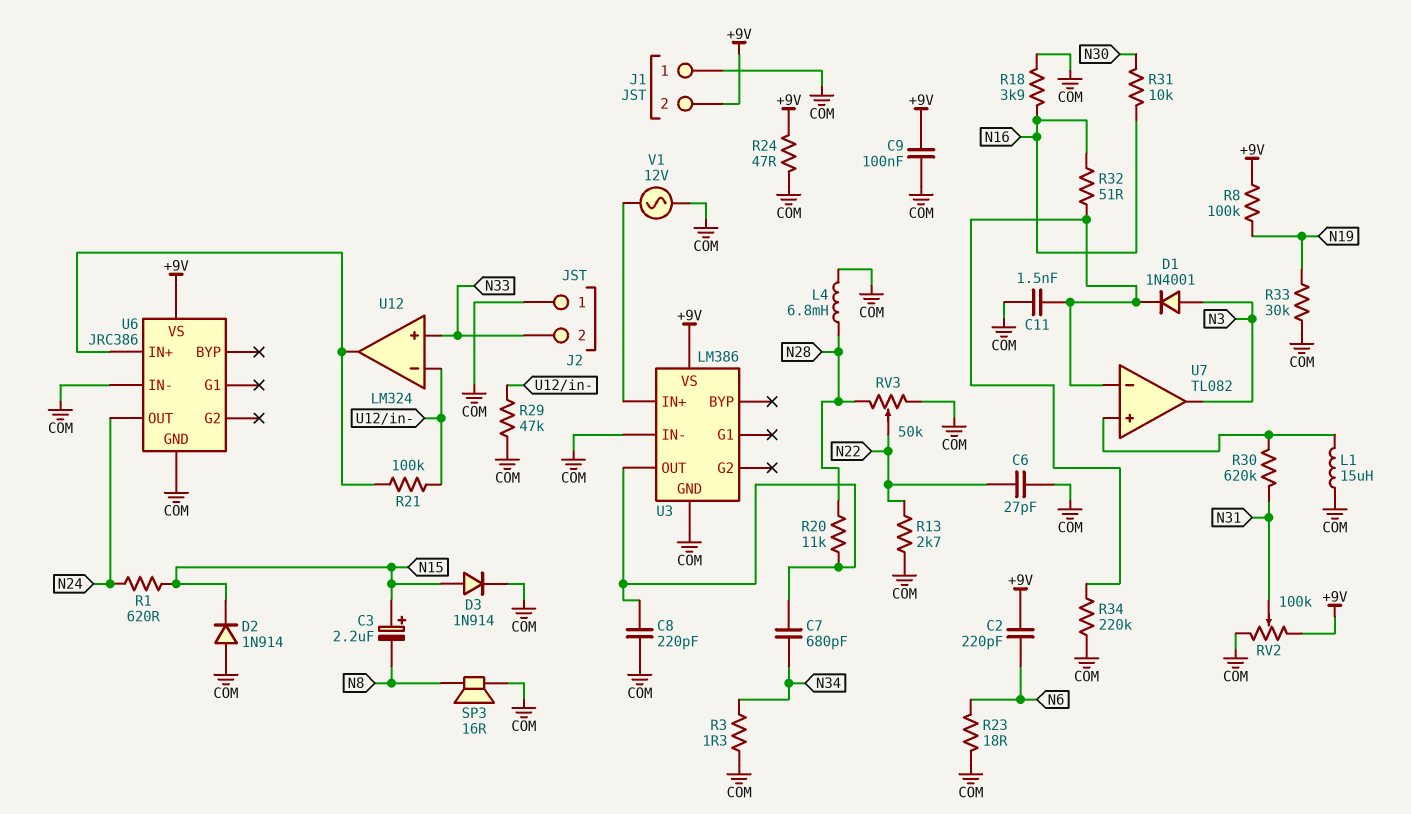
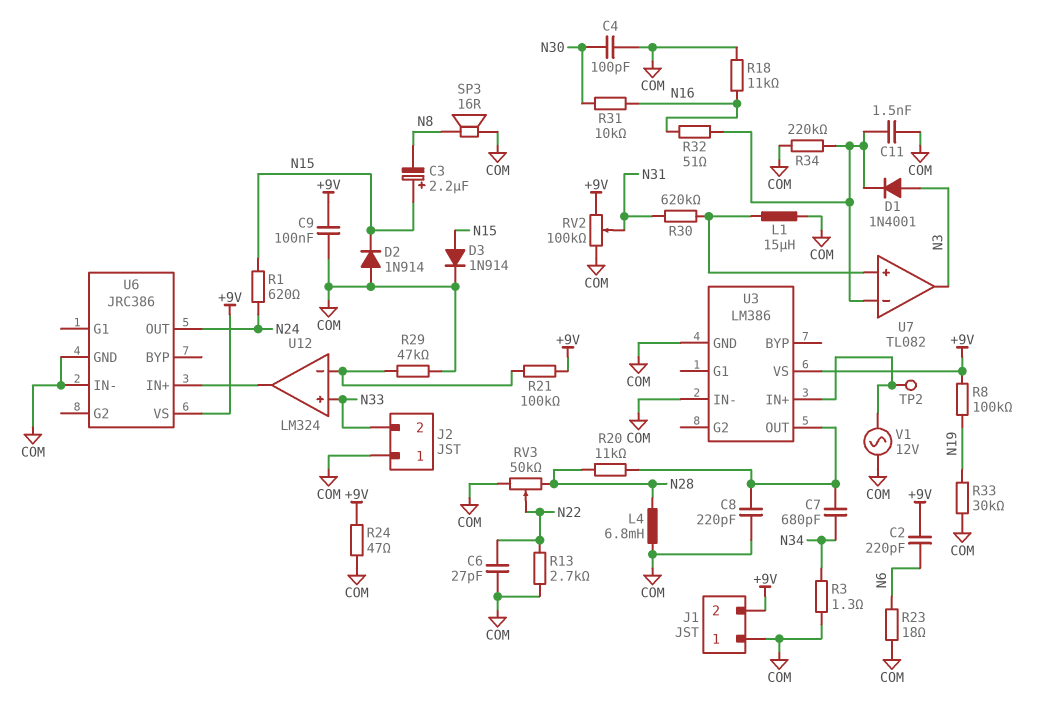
C4: none -> 100pF (COM, N30)
R18: 3.9k (COM, N16) -> 11k (COM, N16)
R21: 100k (U6/IN+, U12/in-) -> 100k (+9V, U12/in-)
TP2: none -> test point (U3/IN+)

